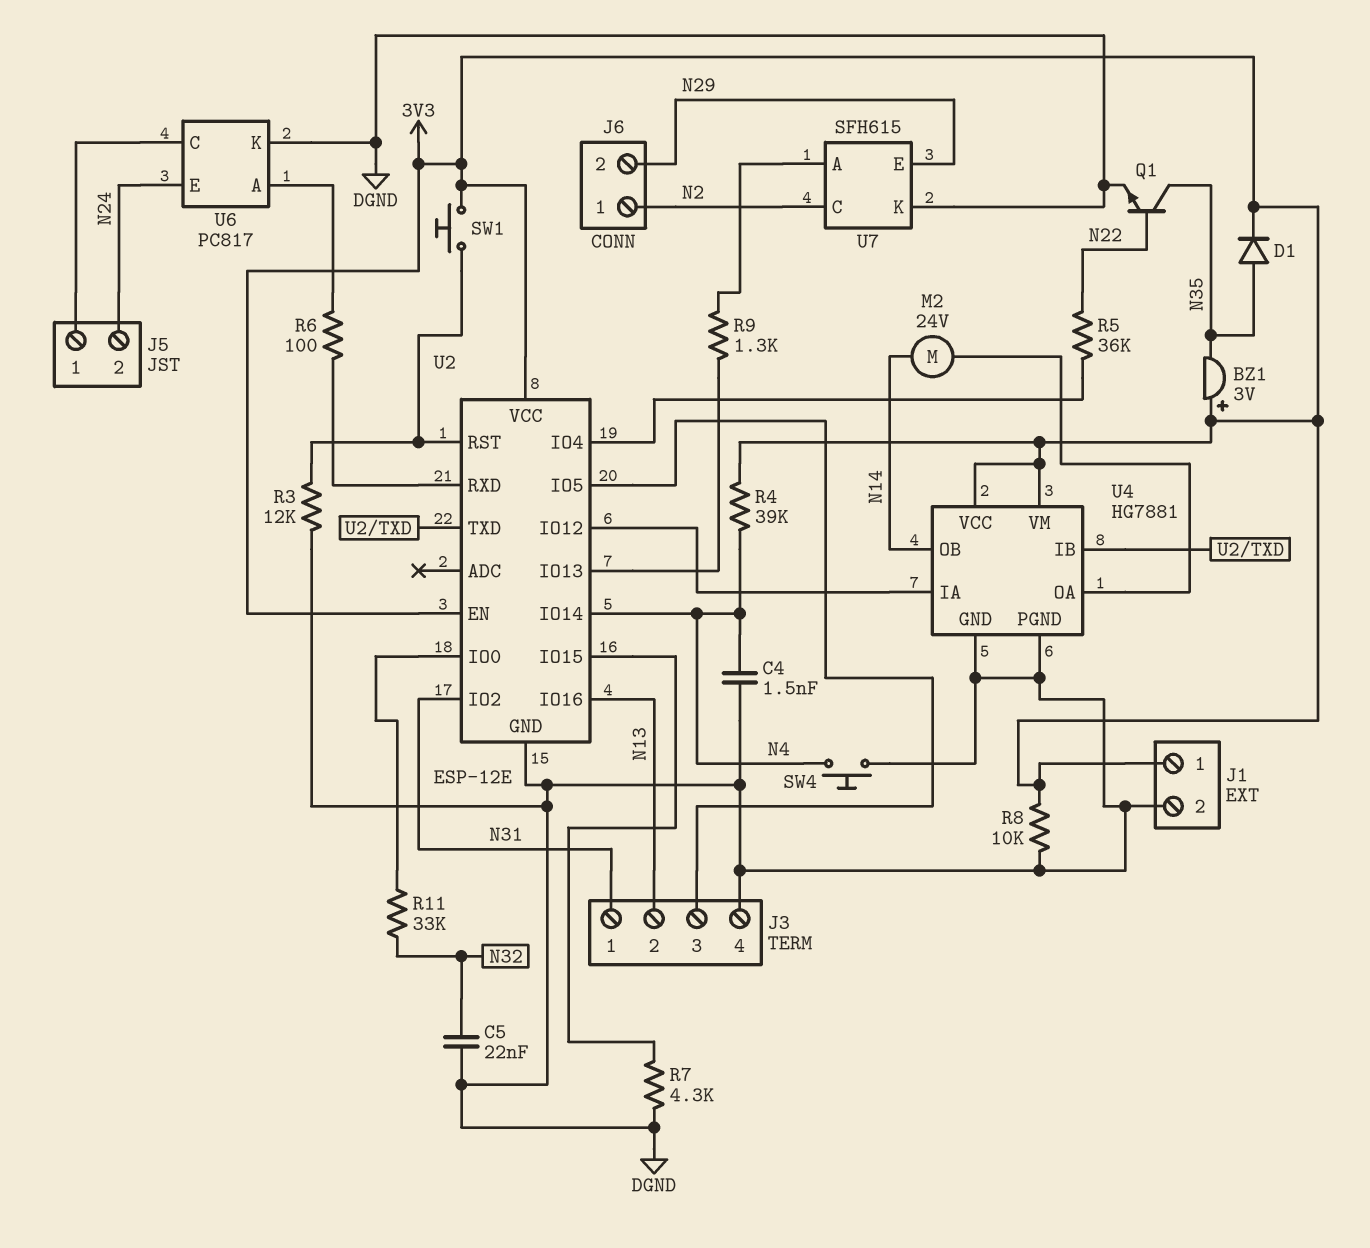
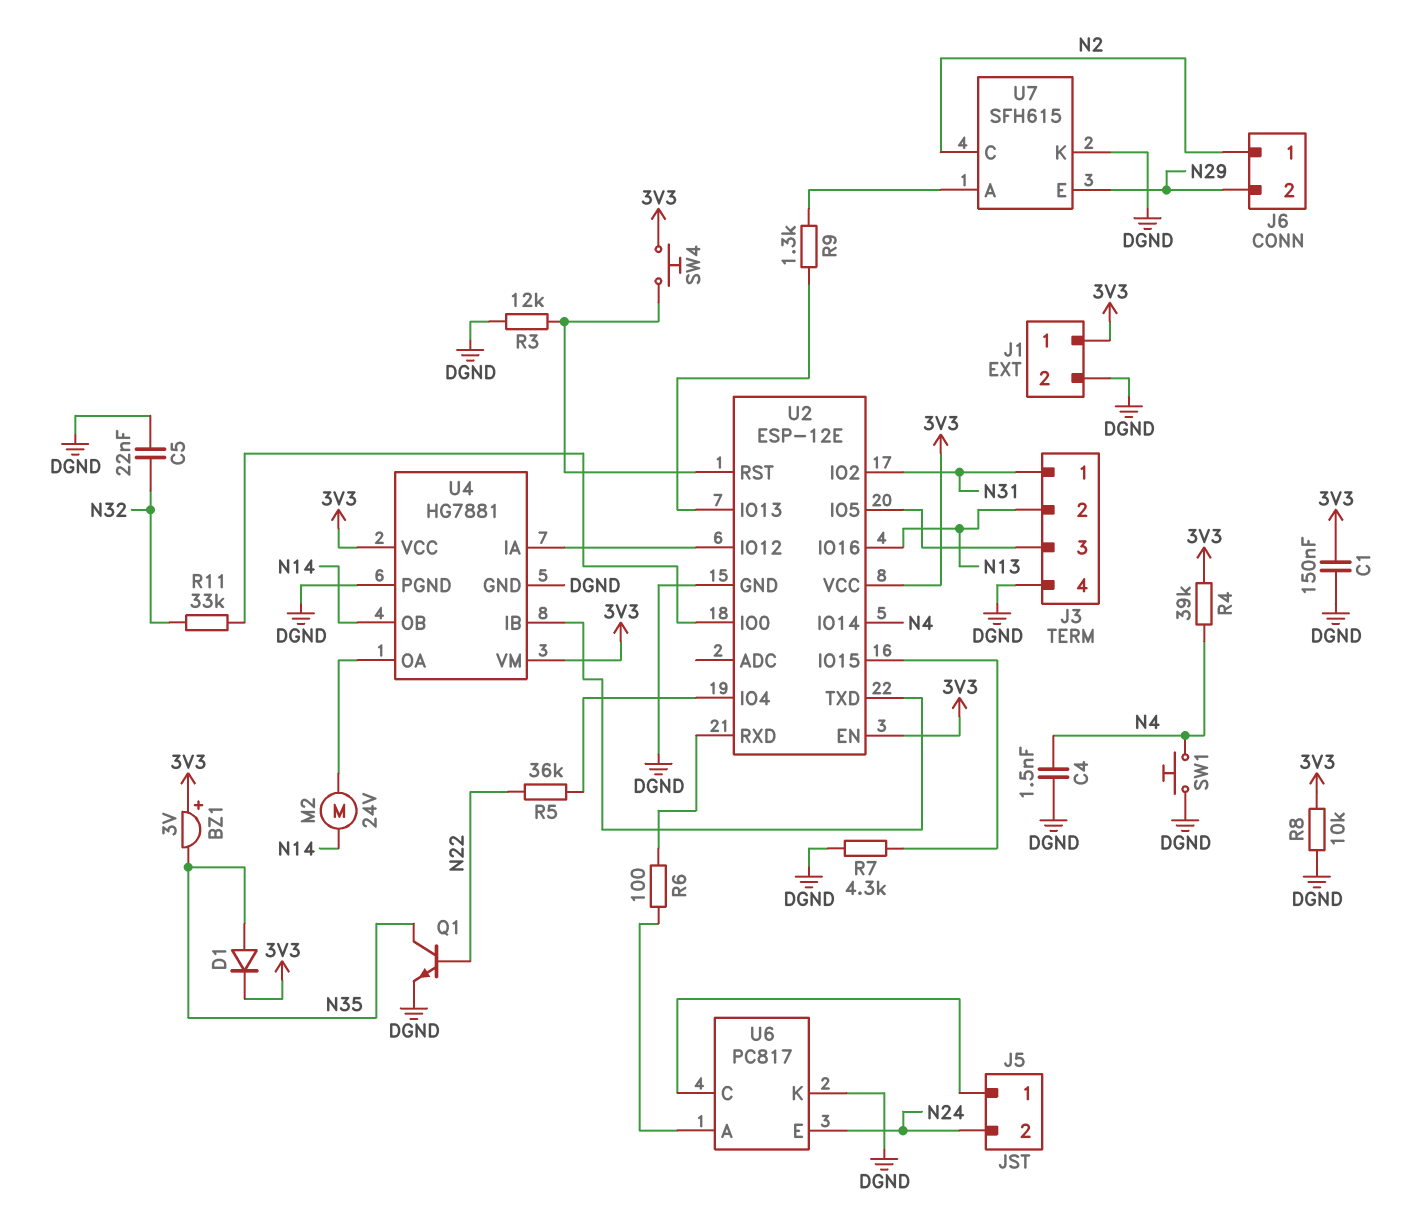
C1: none -> 150nF (3V3, DGND)
SW1: button (3V3, U2/RST) -> button (DGND, N4)
SW4: button (DGND, N4) -> button (3V3, U2/RST)

